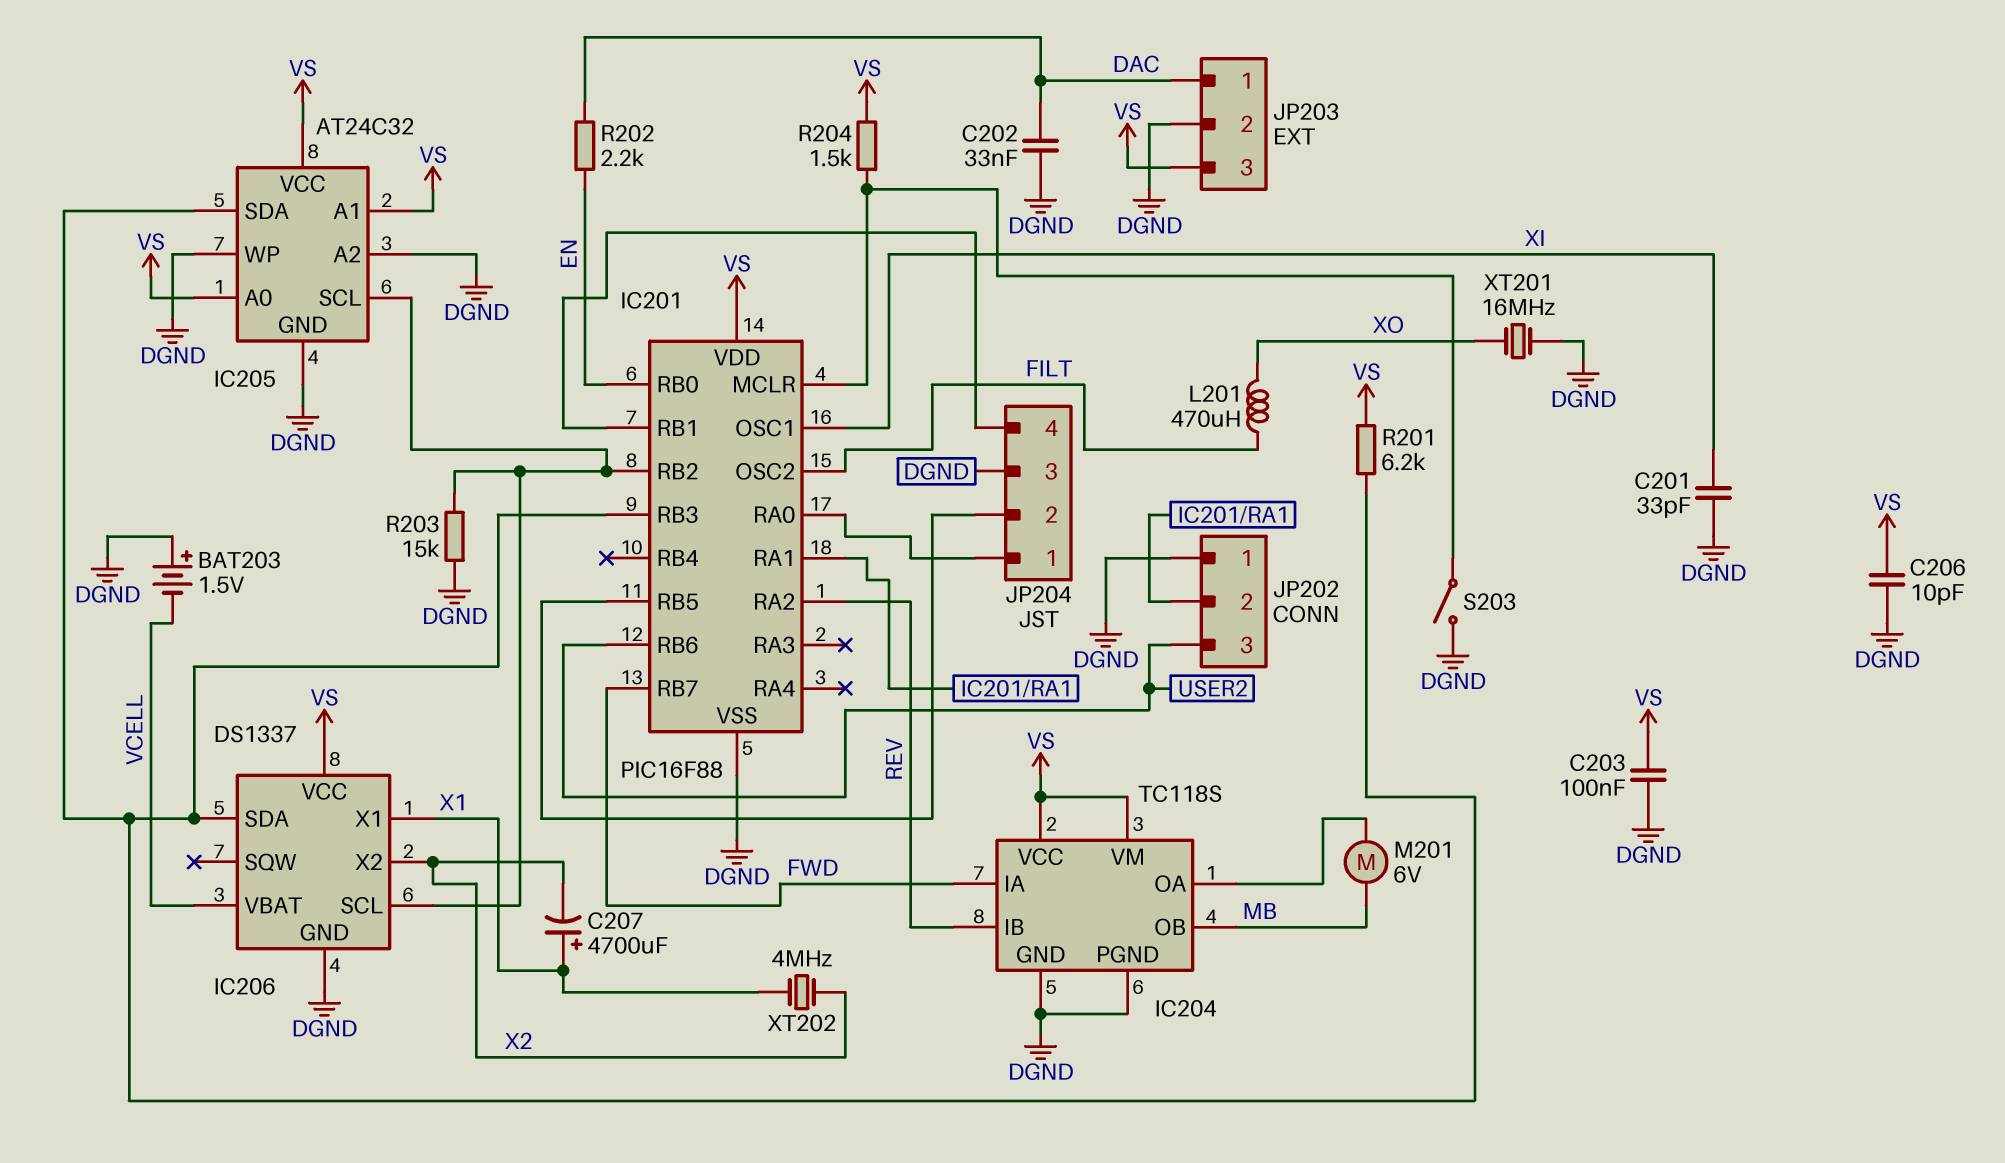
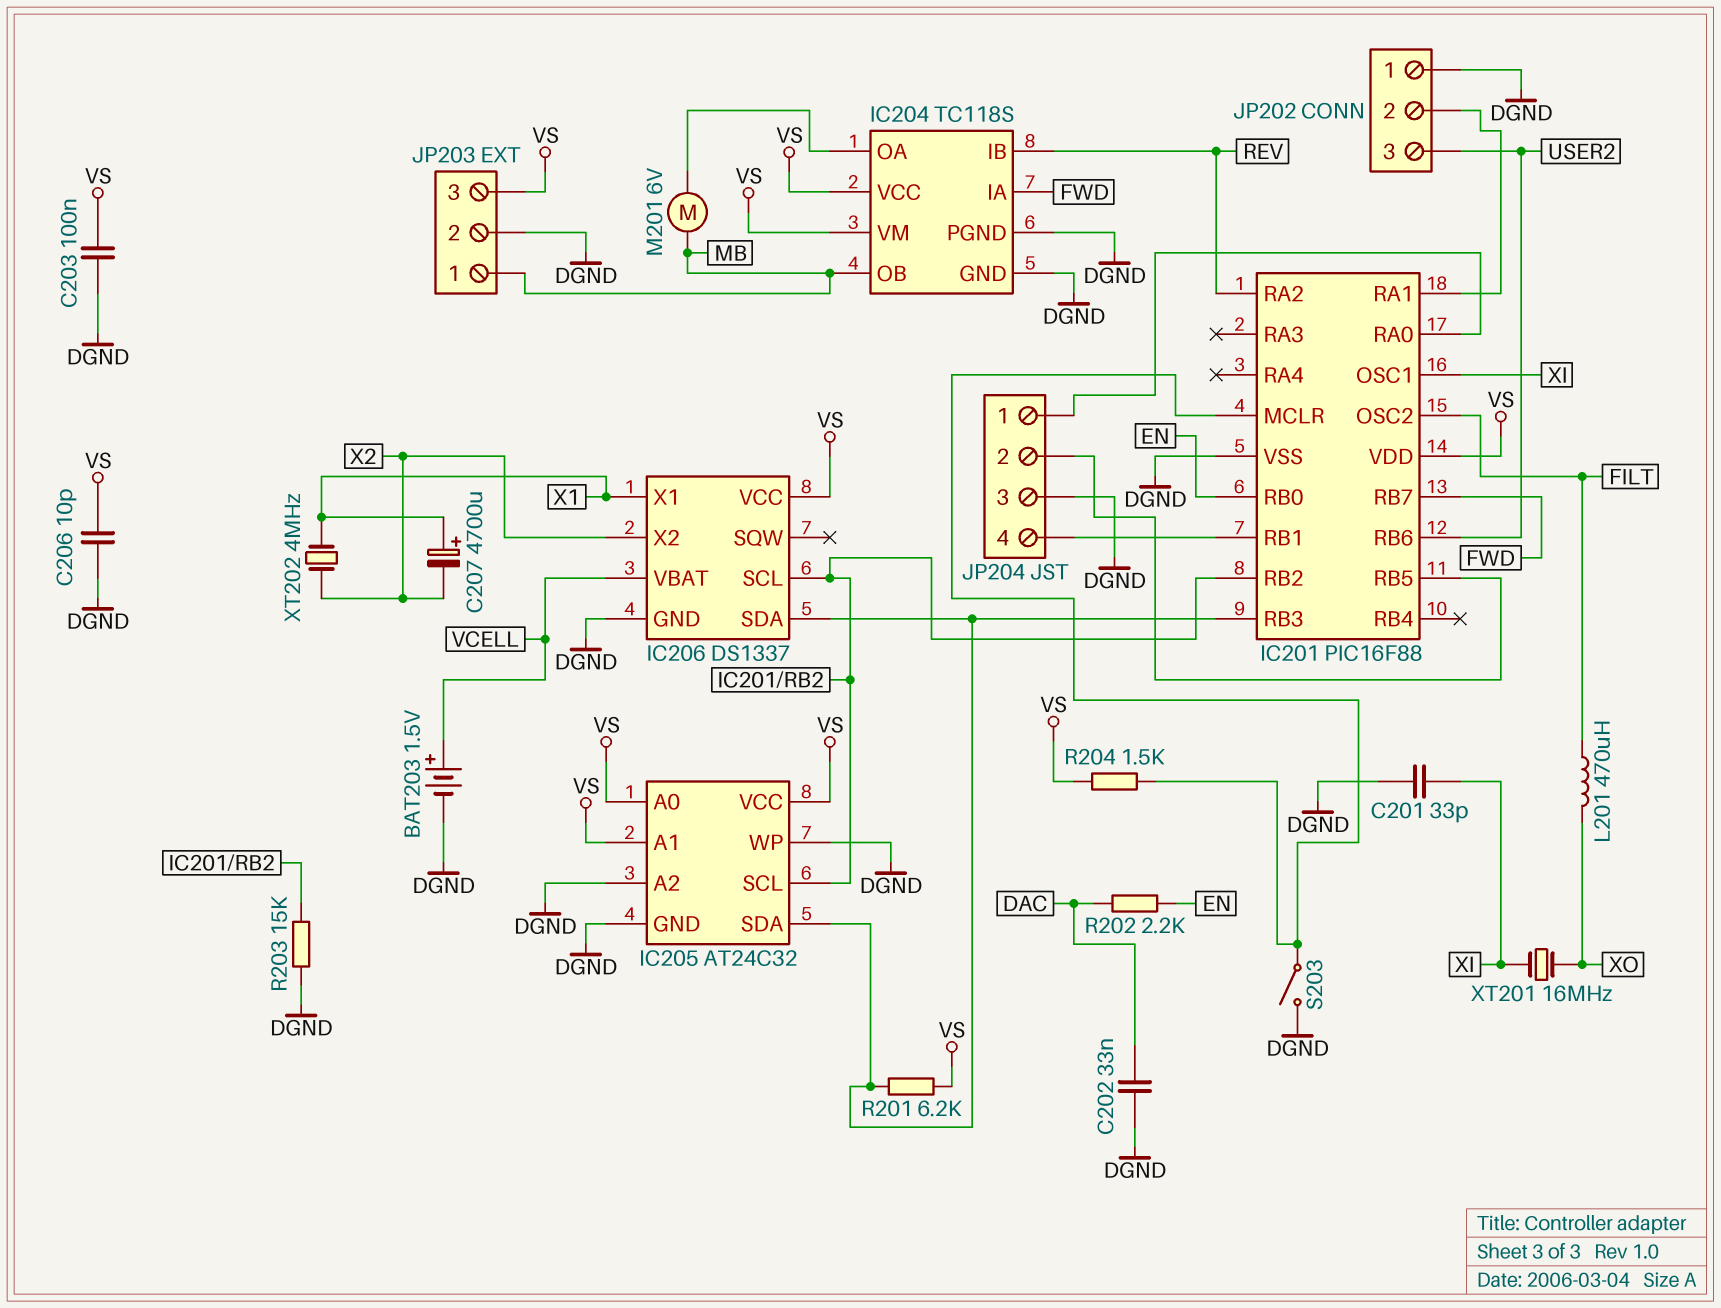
BAT203: 1.5V (plus DGND, minus VCELL) -> 1.5V (plus VCELL, minus DGND)
JP203 pin 1: DAC -> MB
XT201: 16MHz (DGND, XO) -> 16MHz (XI, XO)

